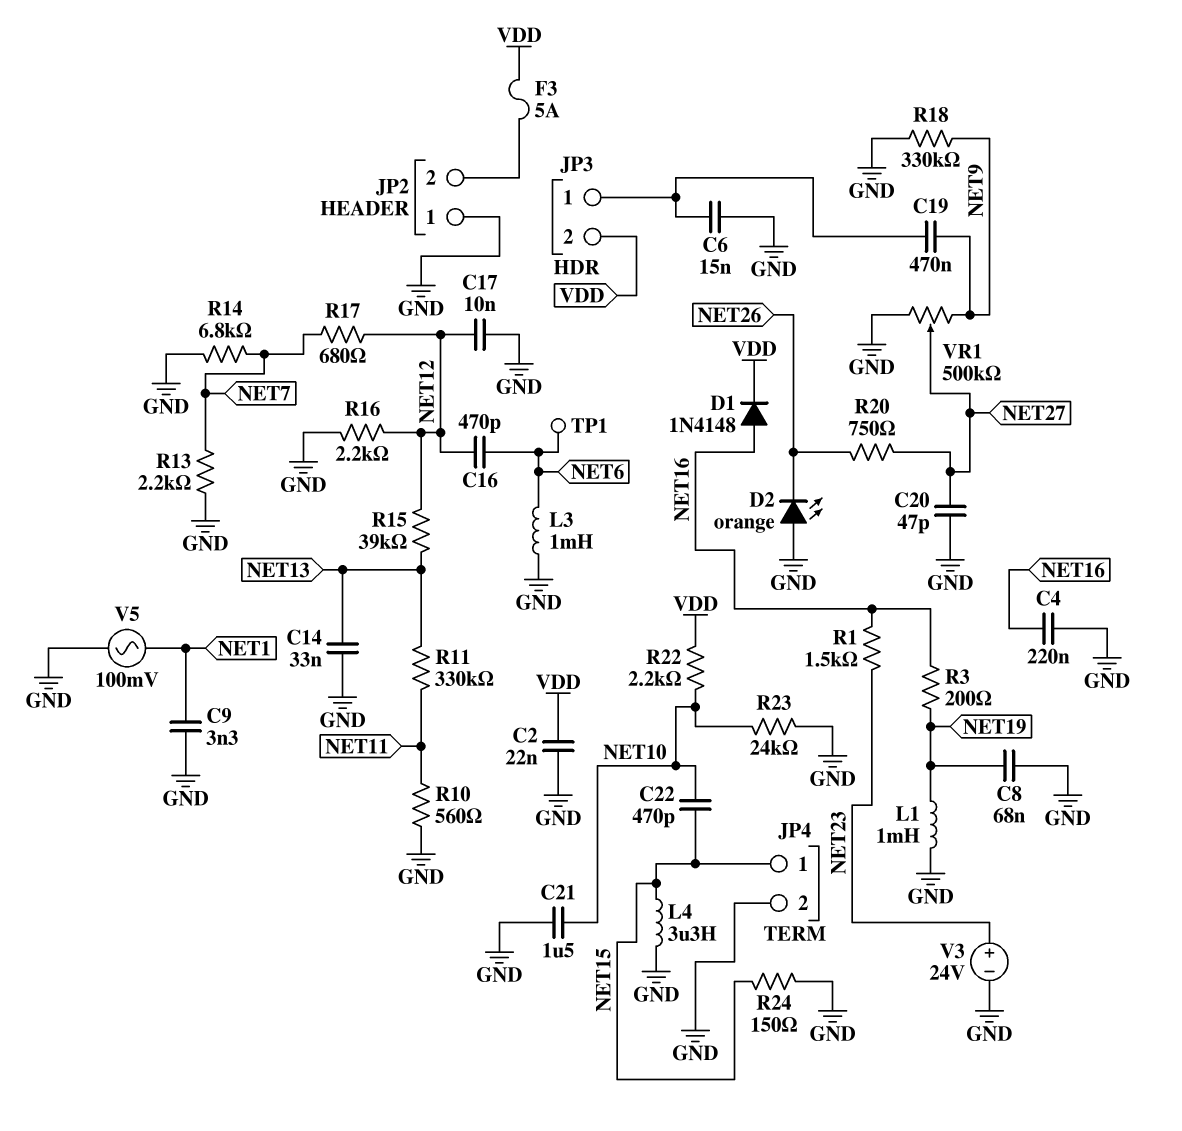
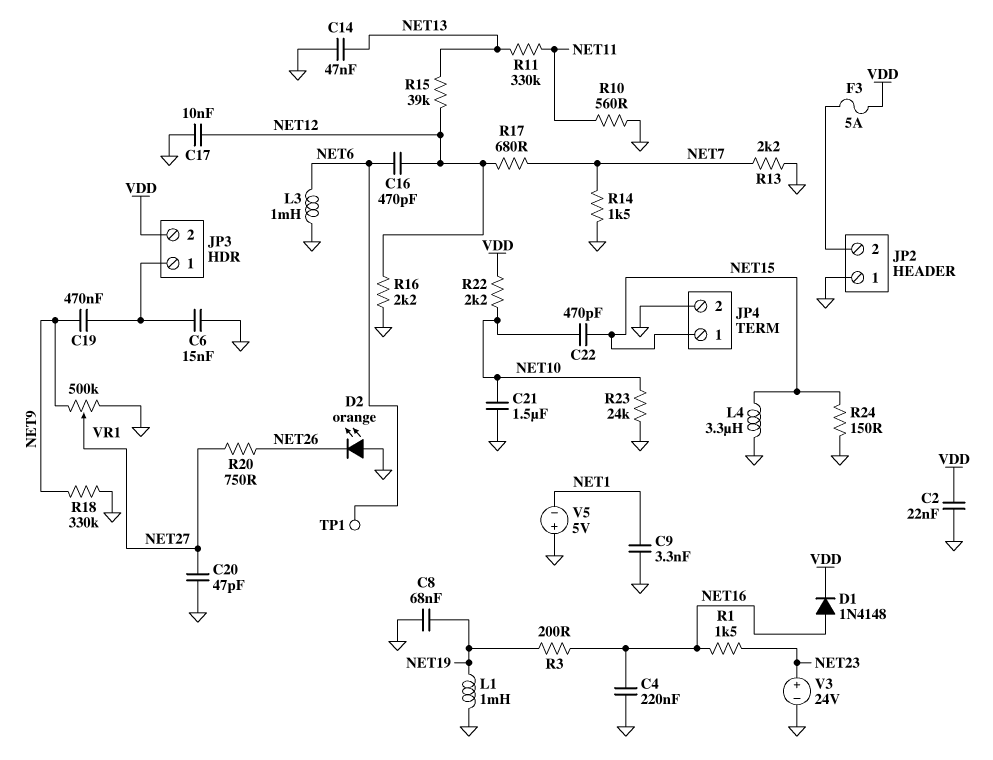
C14: 33nF (GND, NET13) -> 47nF (GND, NET13)
R14: 6.8k (GND, NET7) -> 1.5k (GND, NET7)
V5: AC 100mV (GND, NET1) -> 5V (plus GND, minus NET1)

